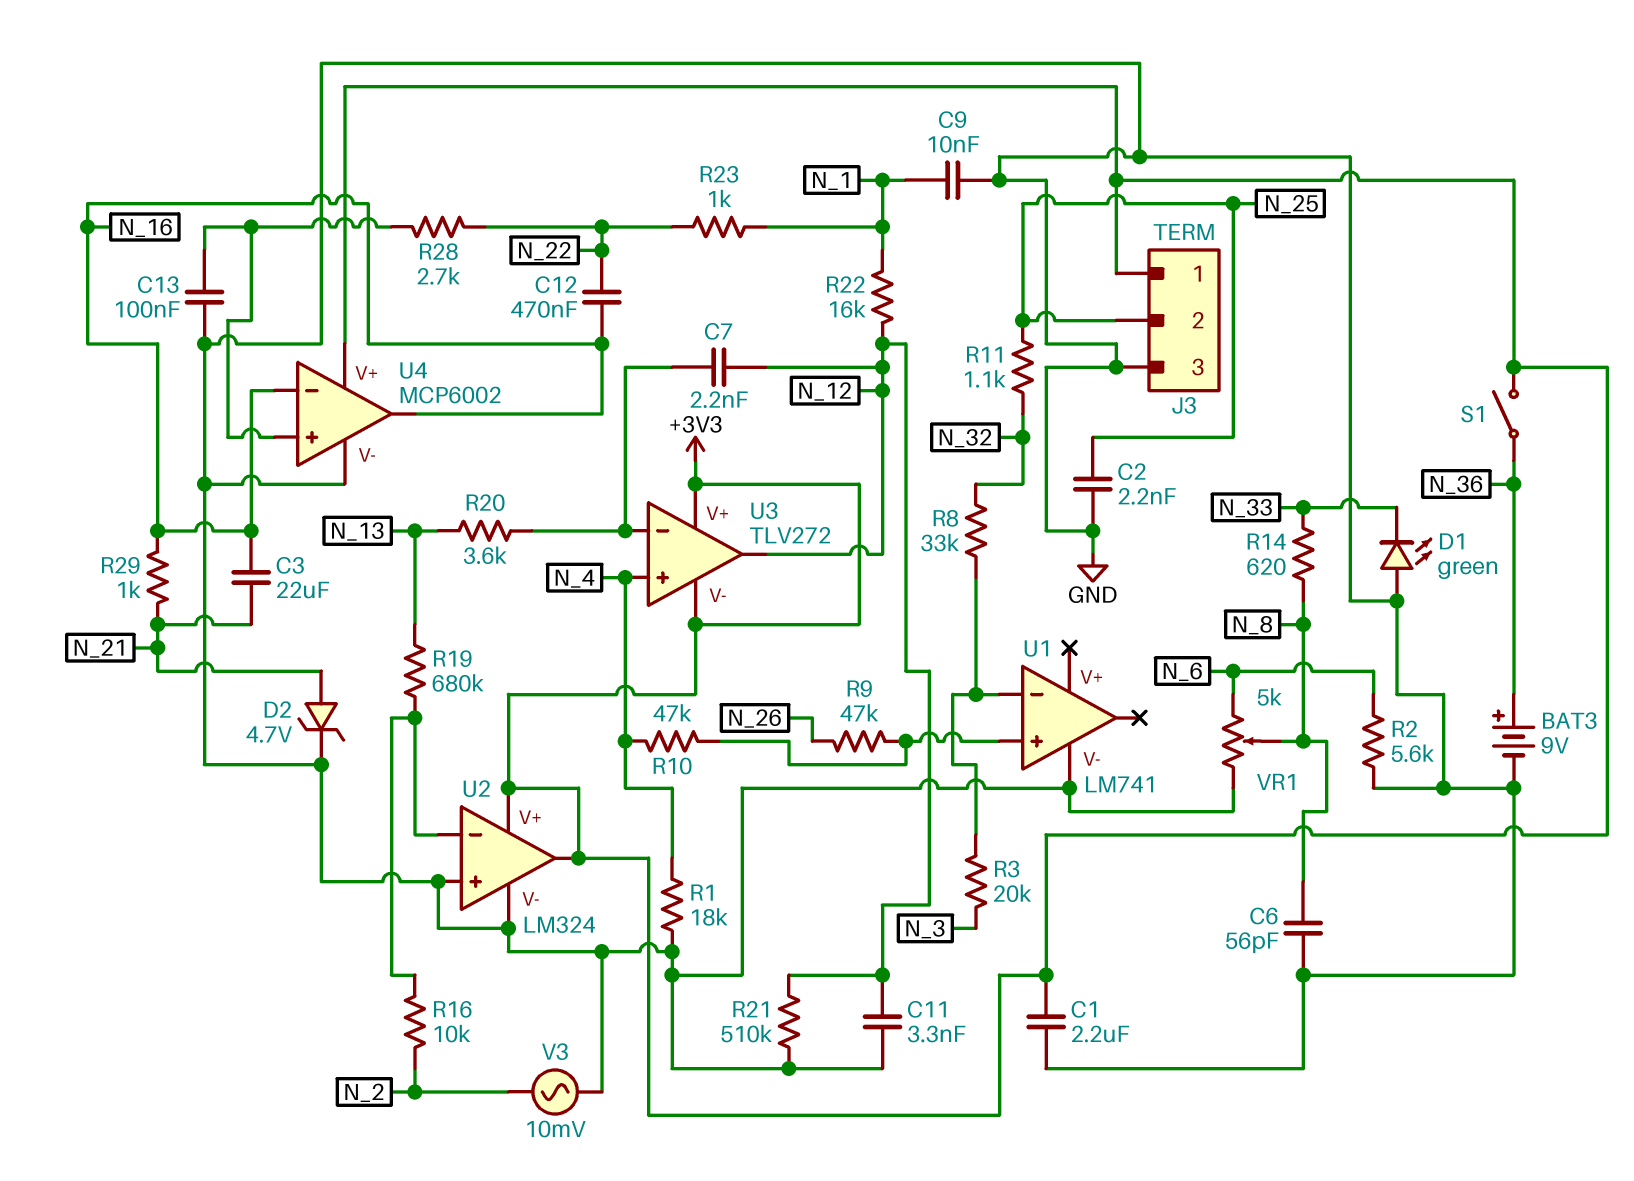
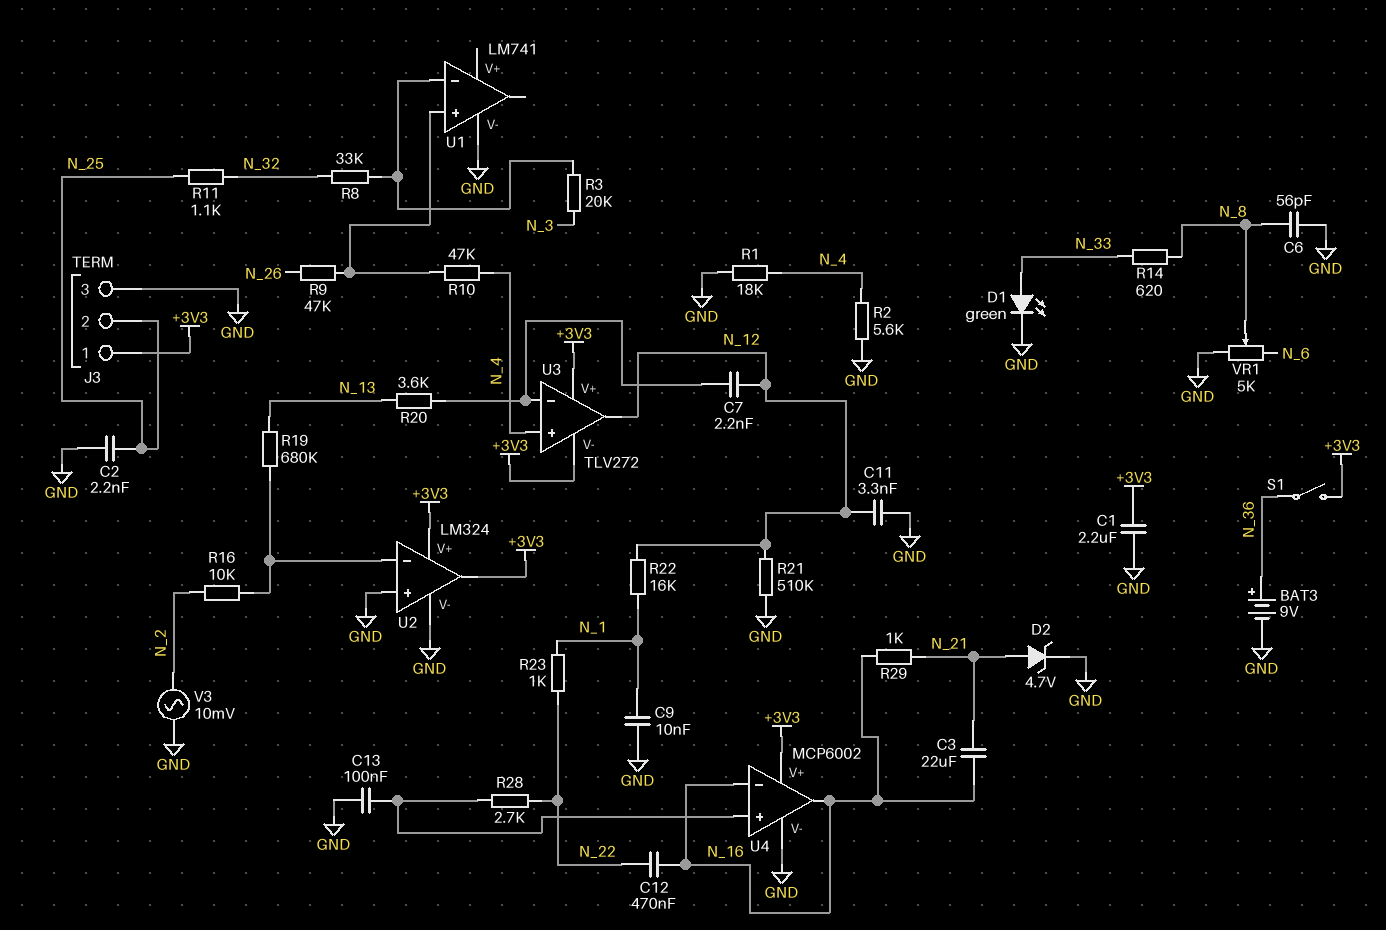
D1: LED green (A GND, K N_33) -> LED green (A N_33, K GND)
R2: 5.6k (GND, N_6) -> 5.6k (GND, N_4)

